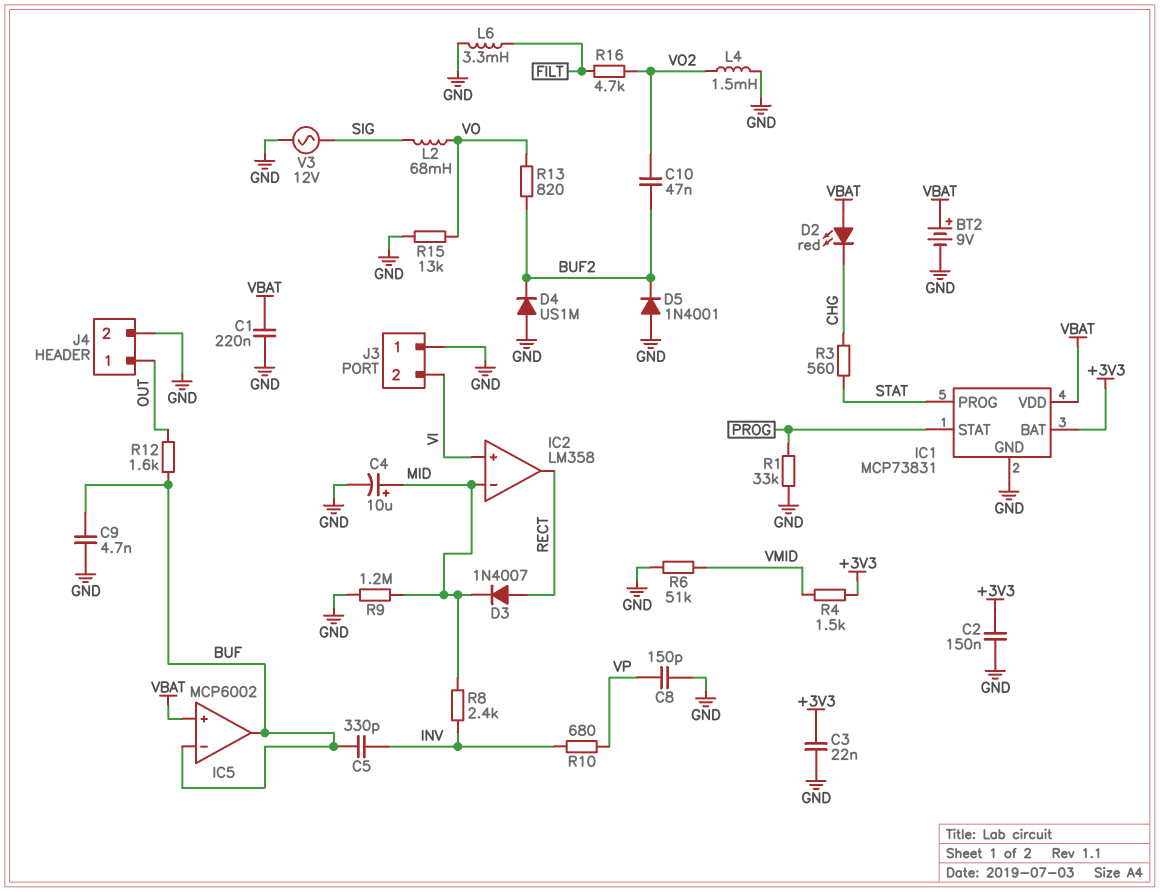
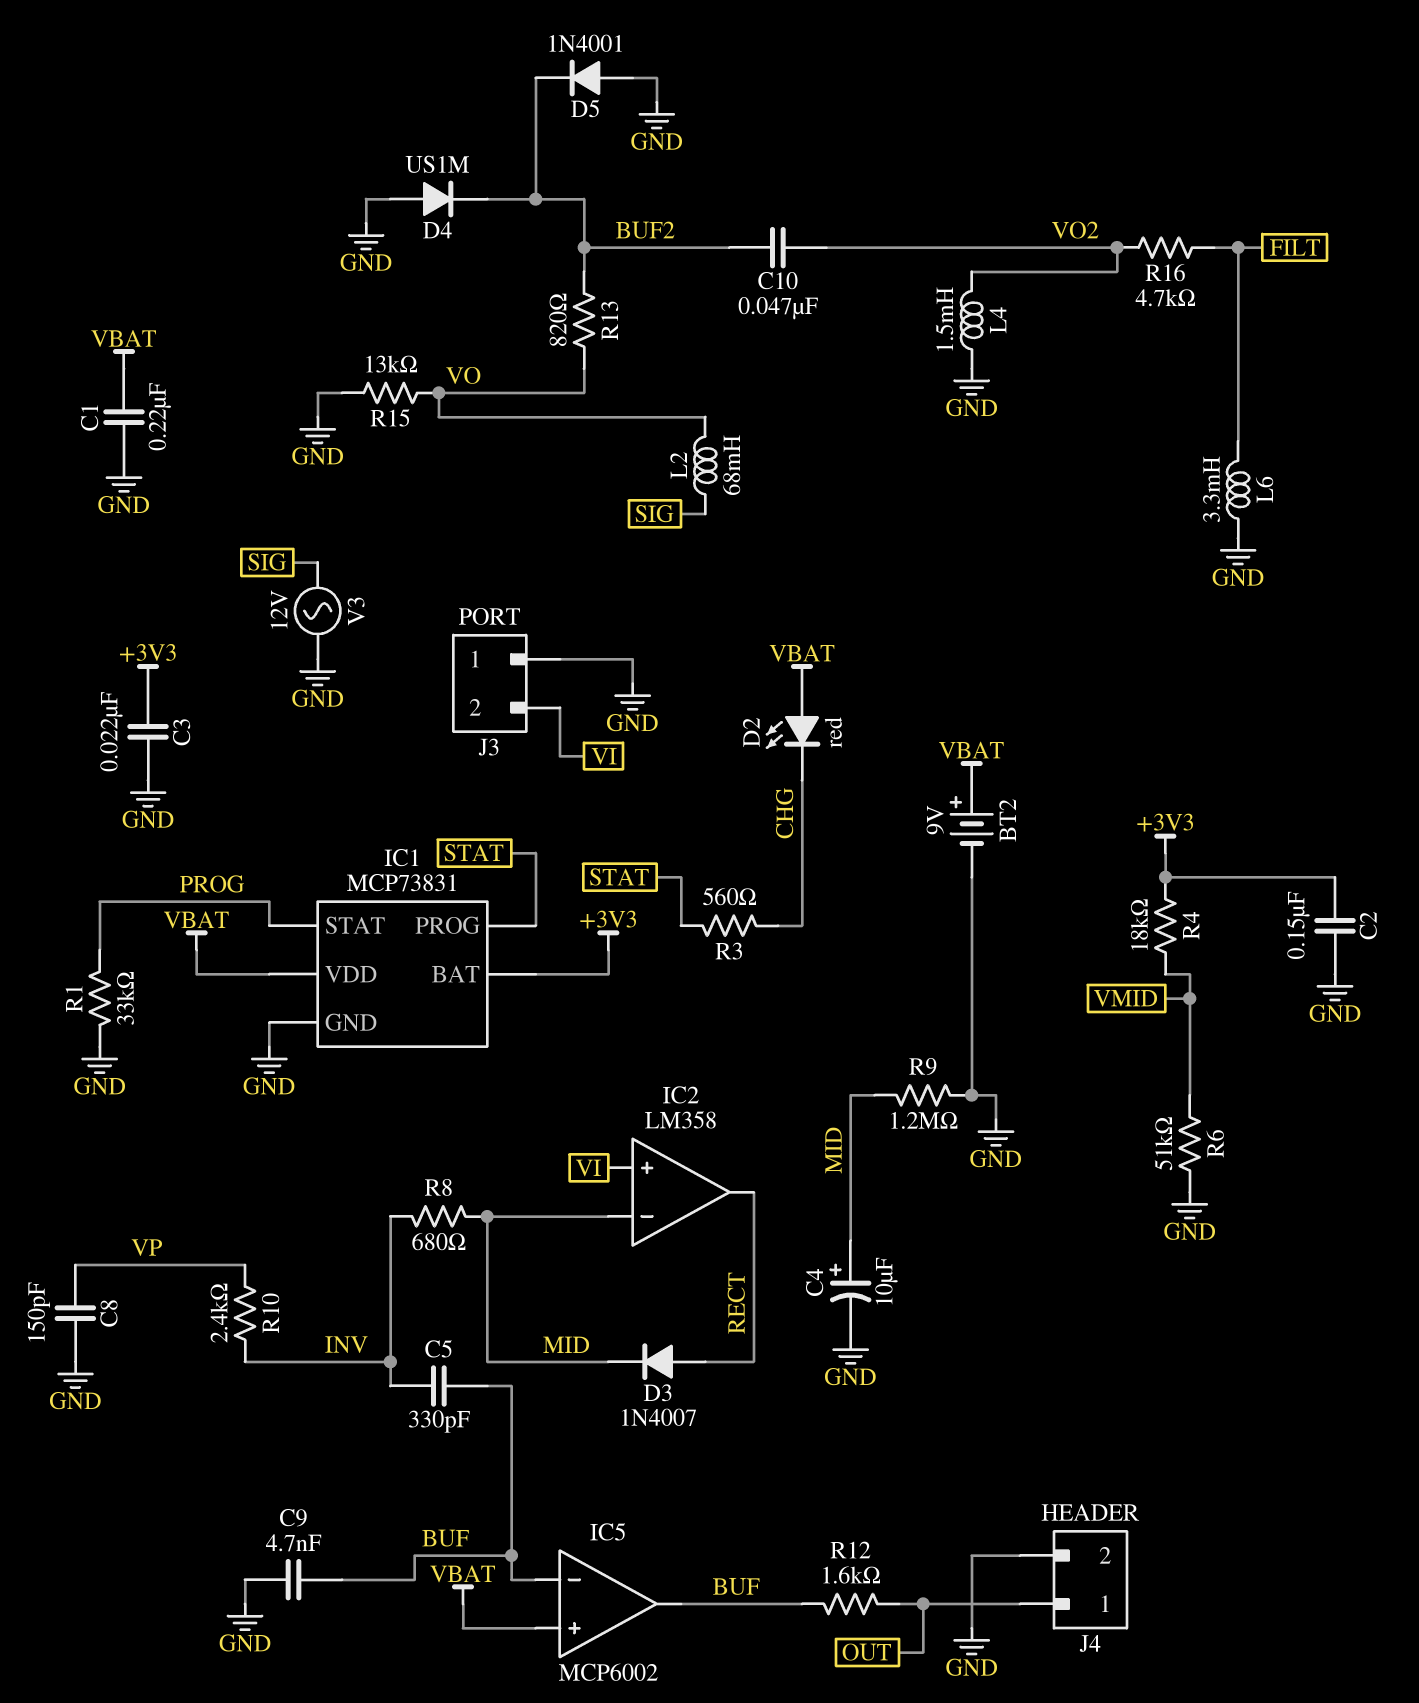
R4: 1.5k (+3V3, VMID) -> 18k (+3V3, VMID)
R8: 2.4k (INV, MID) -> 680 (INV, MID)
R10: 680 (INV, VP) -> 2.4k (INV, VP)

